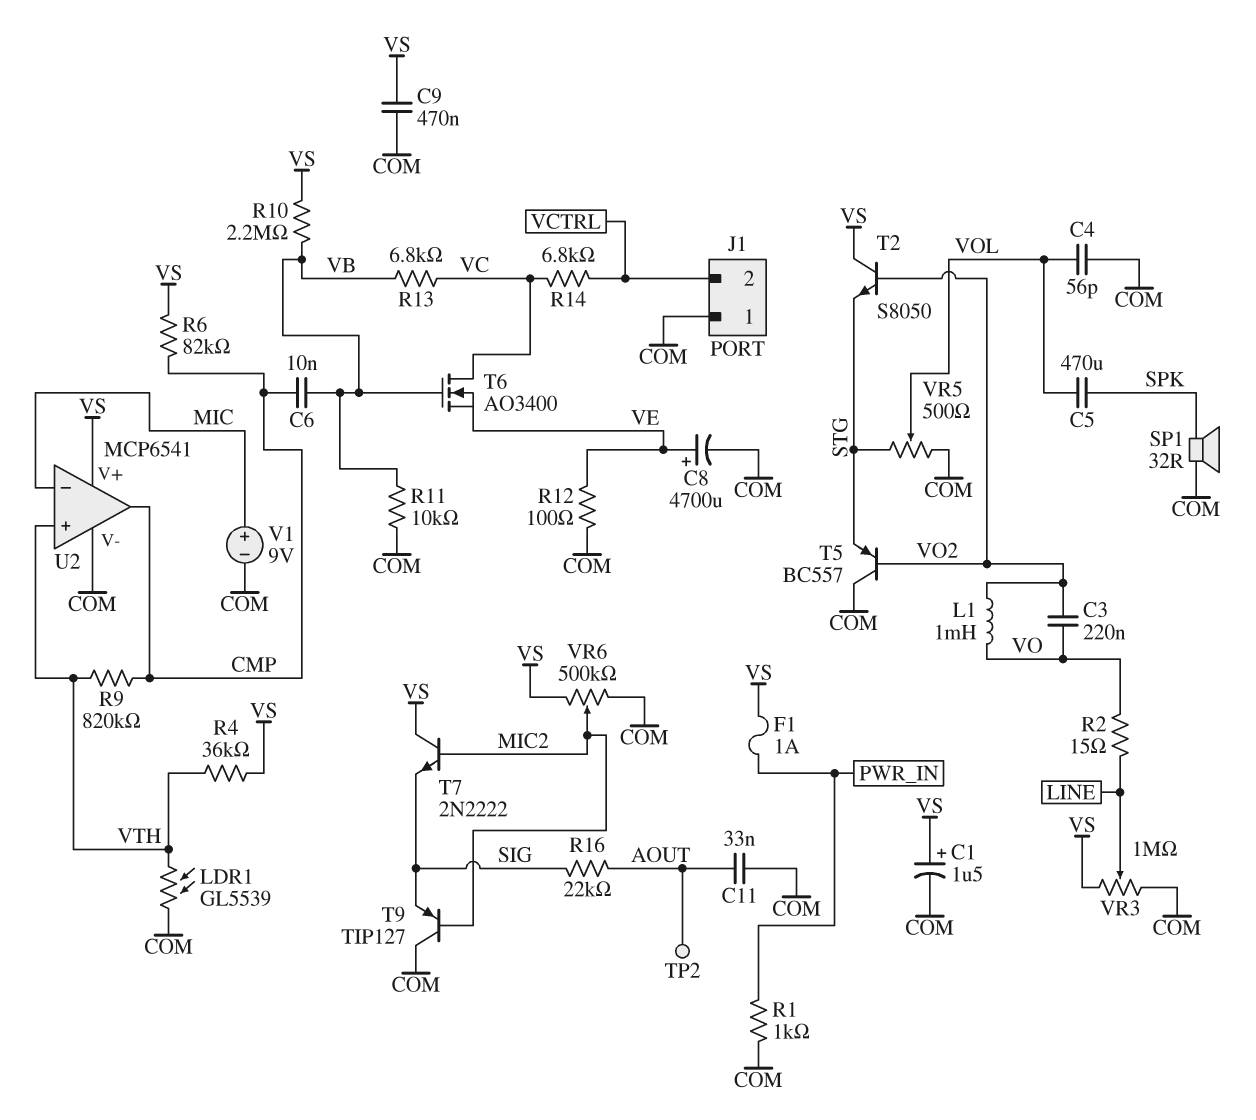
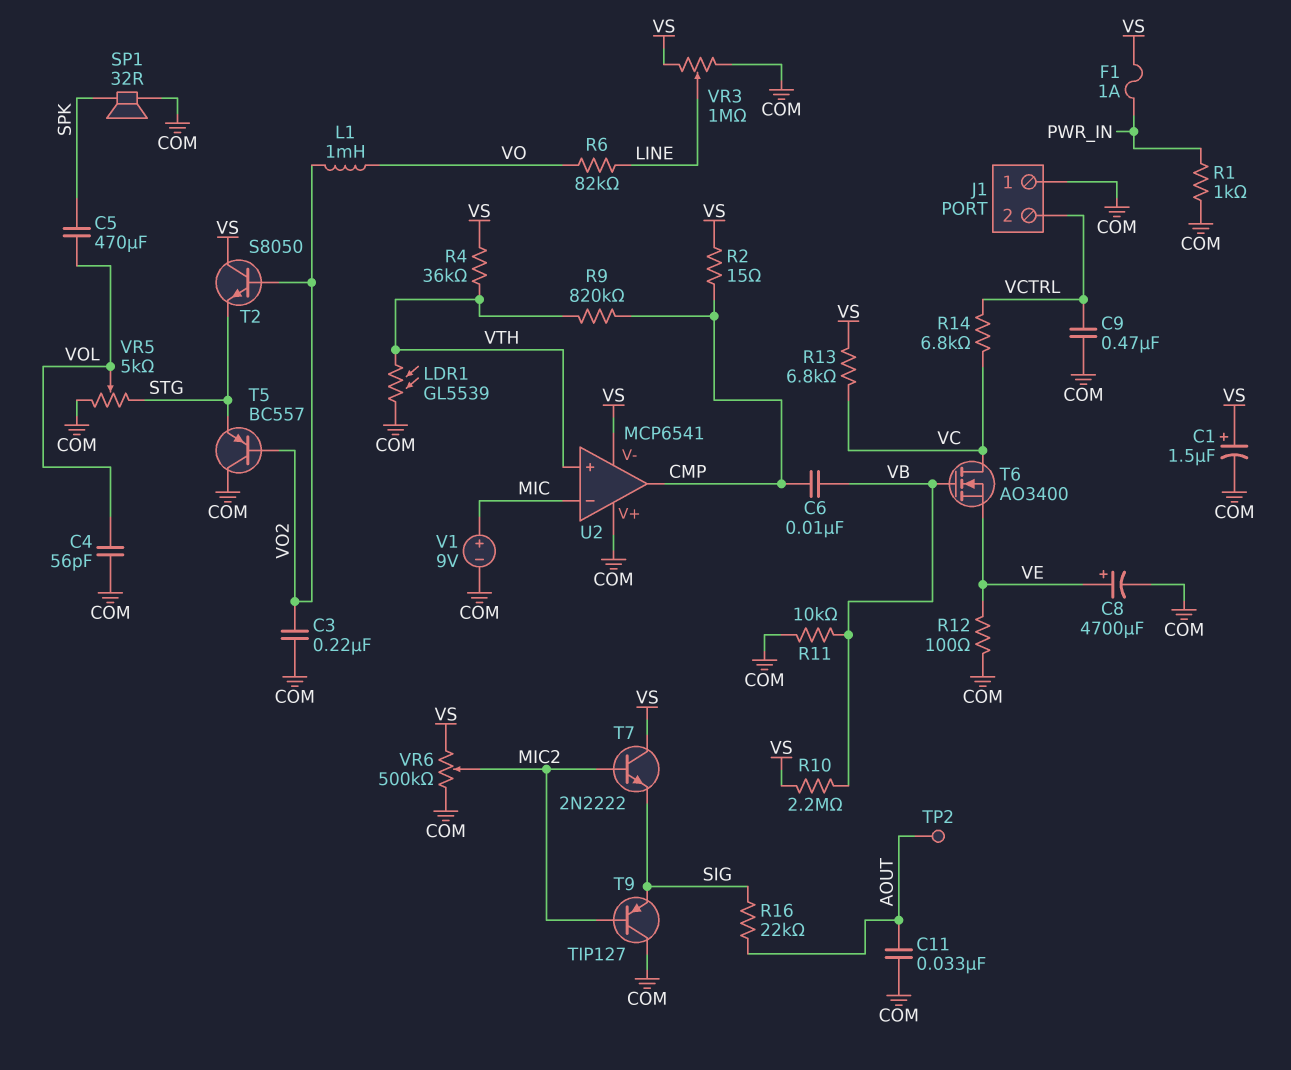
C3: 220nF (VO, VO2) -> 220nF (COM, VO2)
C9: 470nF (COM, VS) -> 470nF (COM, VCTRL)
R2: 15 (LINE, VO) -> 15 (CMP, VS)
R6: 82k (CMP, VS) -> 82k (LINE, VO)
R13: 6.8k (VB, VC) -> 6.8k (VC, VS)
U2 pin V+: VS -> COM
U2 pin V-: COM -> VS
VR5: 500 (COM, STG, wiper VOL) -> 5k (COM, STG, wiper VOL)

